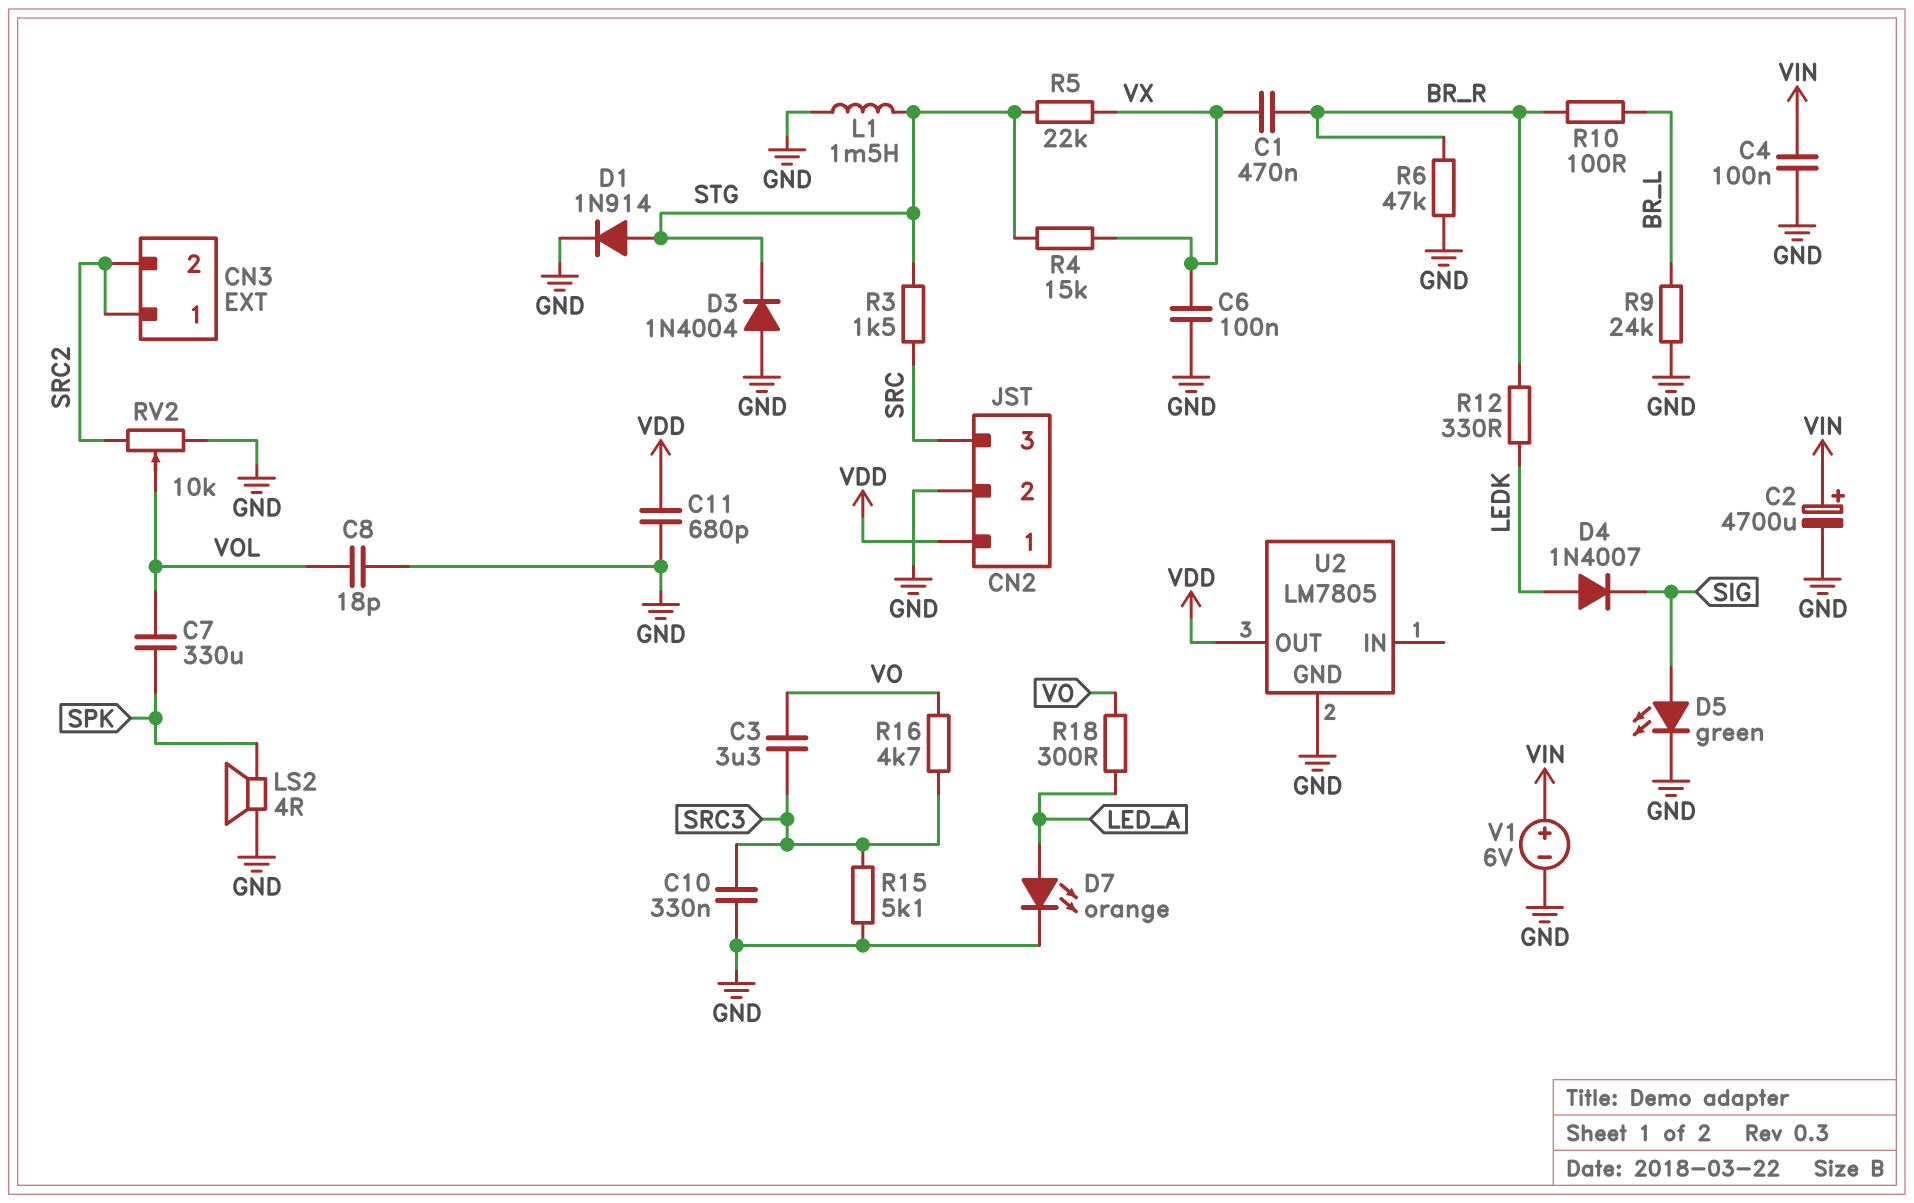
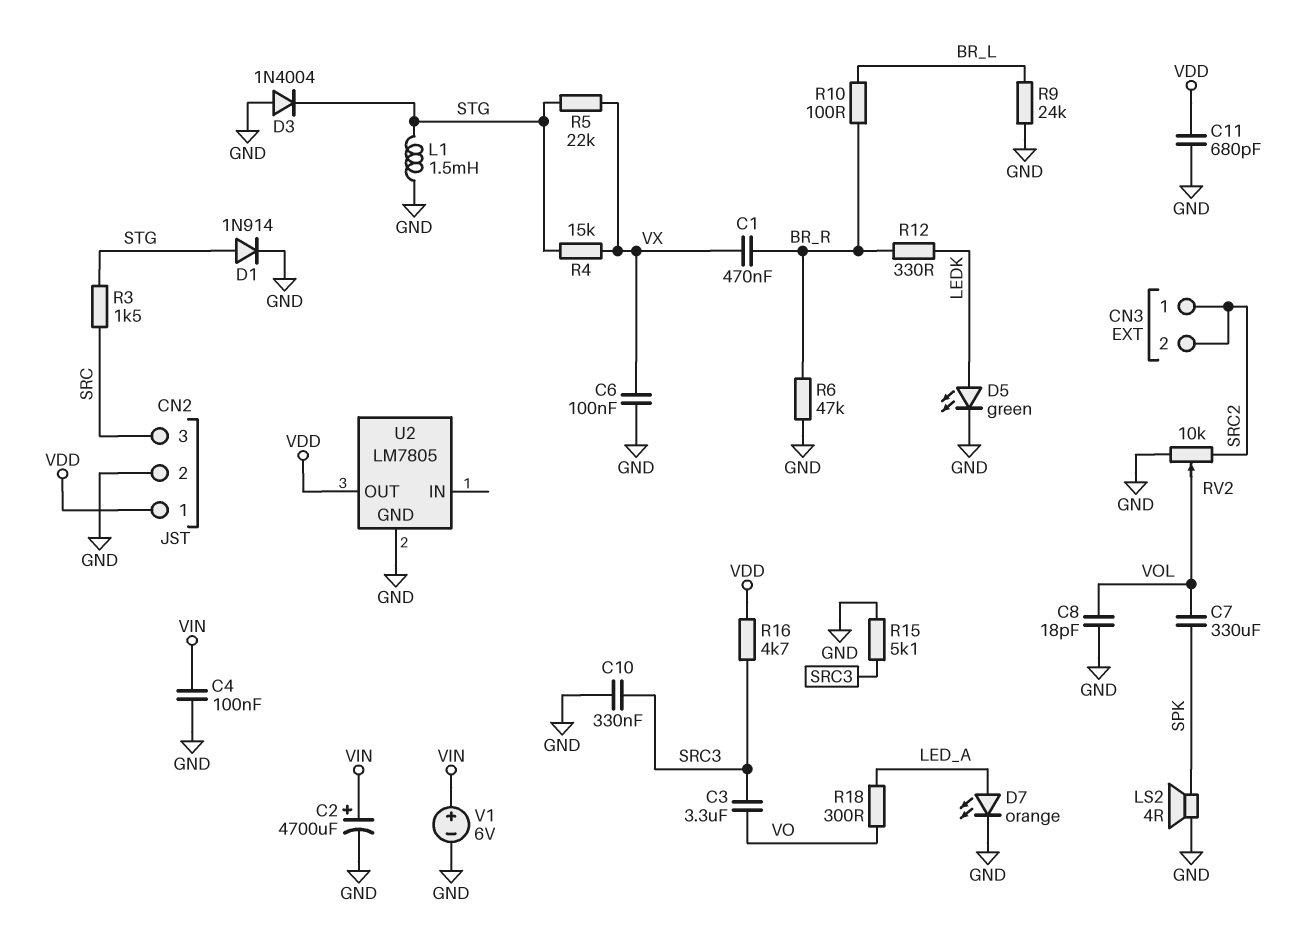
D4: diode 1N4007 (A LEDK, K SIG) -> none
D5: LED green (A SIG, K GND) -> LED green (A LEDK, K GND)
R16: 4.7k (SRC3, VO) -> 4.7k (SRC3, VDD)

